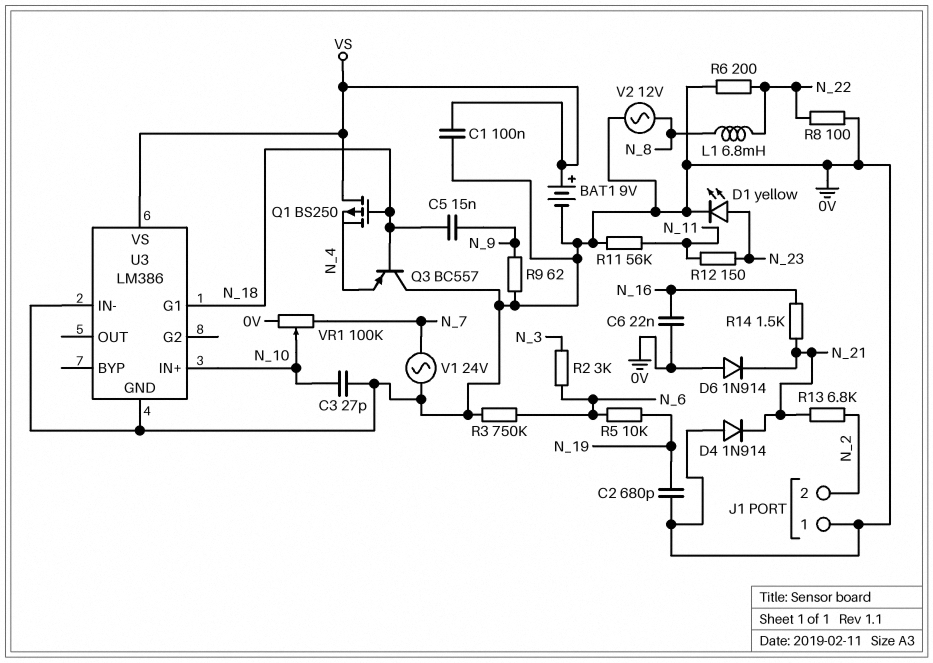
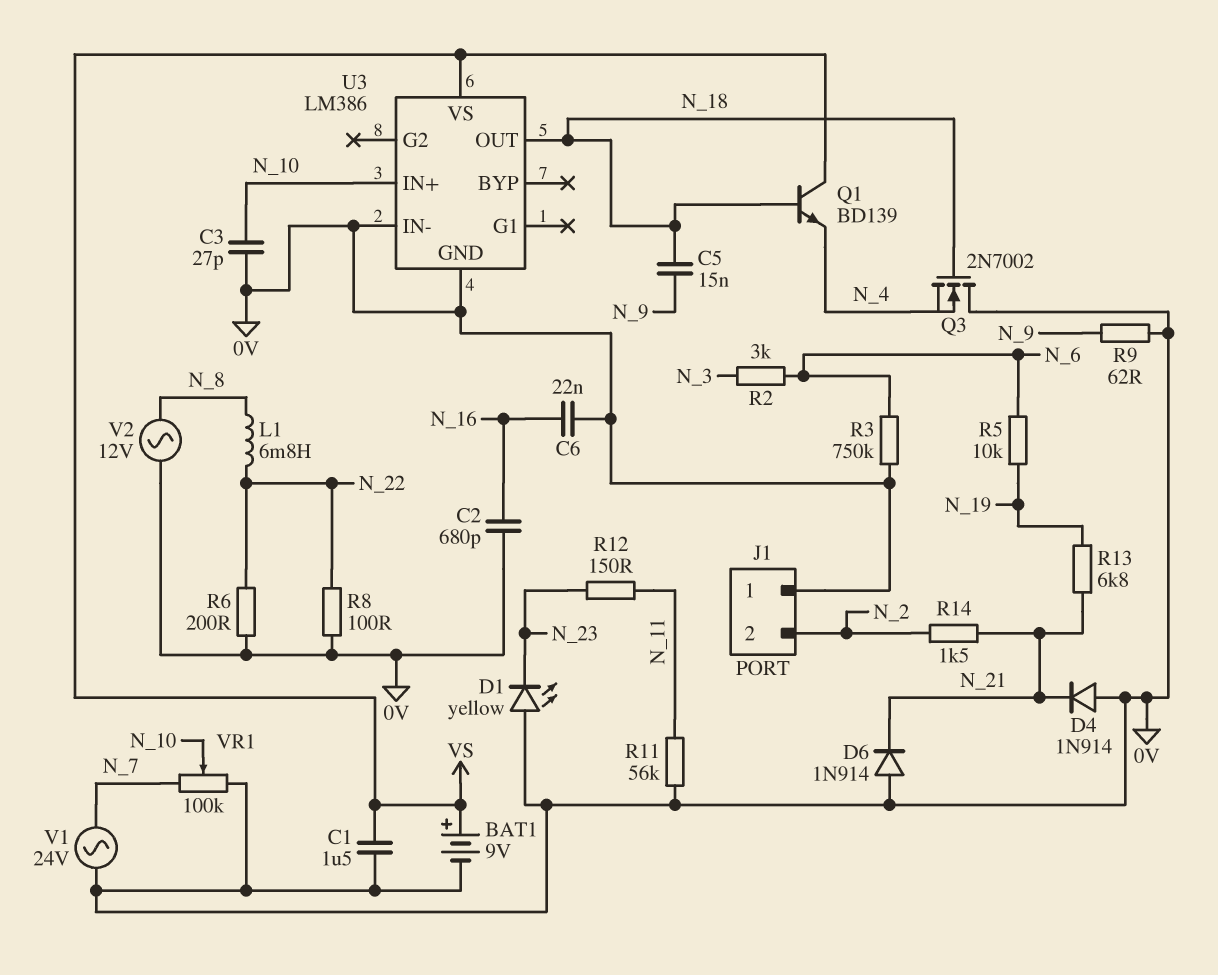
C1: 100nF (0V, VS) -> 1.5uF (0V, VS)
C2: 680pF (0V, N_19) -> 680pF (0V, N_16)
D1: LED yellow (A N_23, K 0V) -> LED yellow (A 0V, K N_23)
Q1: PMOS BS250 (G N_18, D VS, S N_4) -> NPN BD139 (B N_18, C VS, E N_4)
Q3: PNP BC557 (B N_18, C 0V, E N_4) -> NMOS 2N7002 (G N_18, D 0V, S N_4)
R13: 6.8k (N_2, N_21) -> 6.8k (N_19, N_21)
R14: 1.5k (N_16, N_21) -> 1.5k (N_2, N_21)
U3 pin G1: N_18 -> none
U3 pin OUT: none -> N_18

